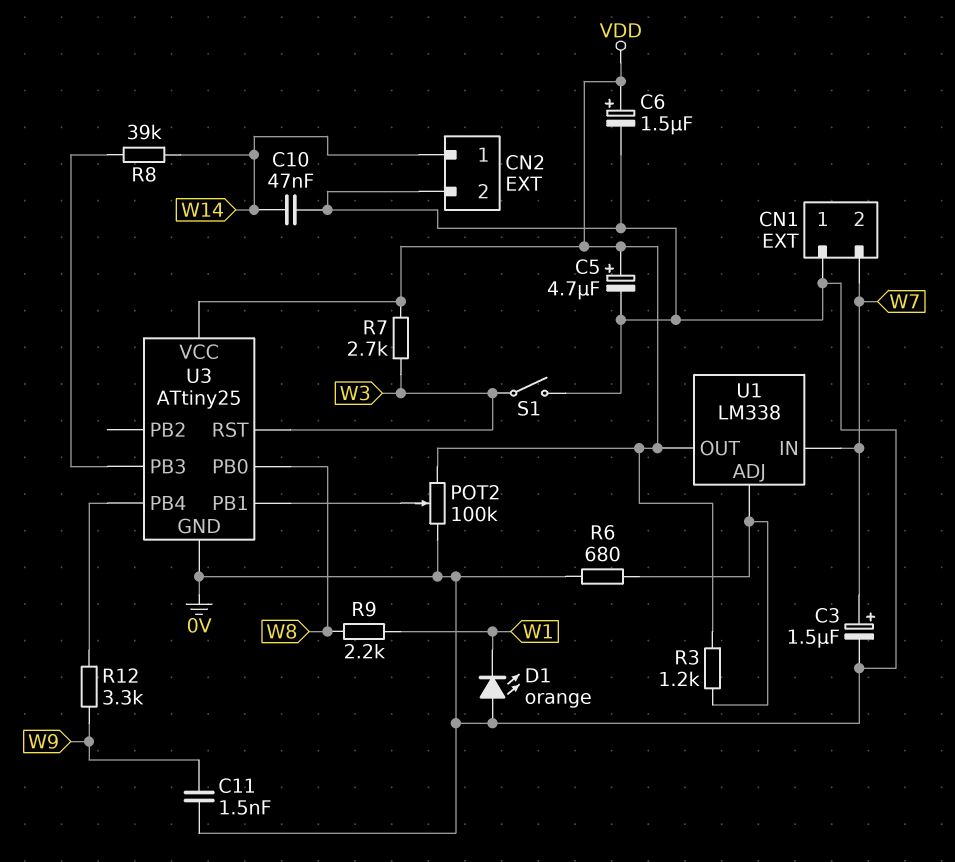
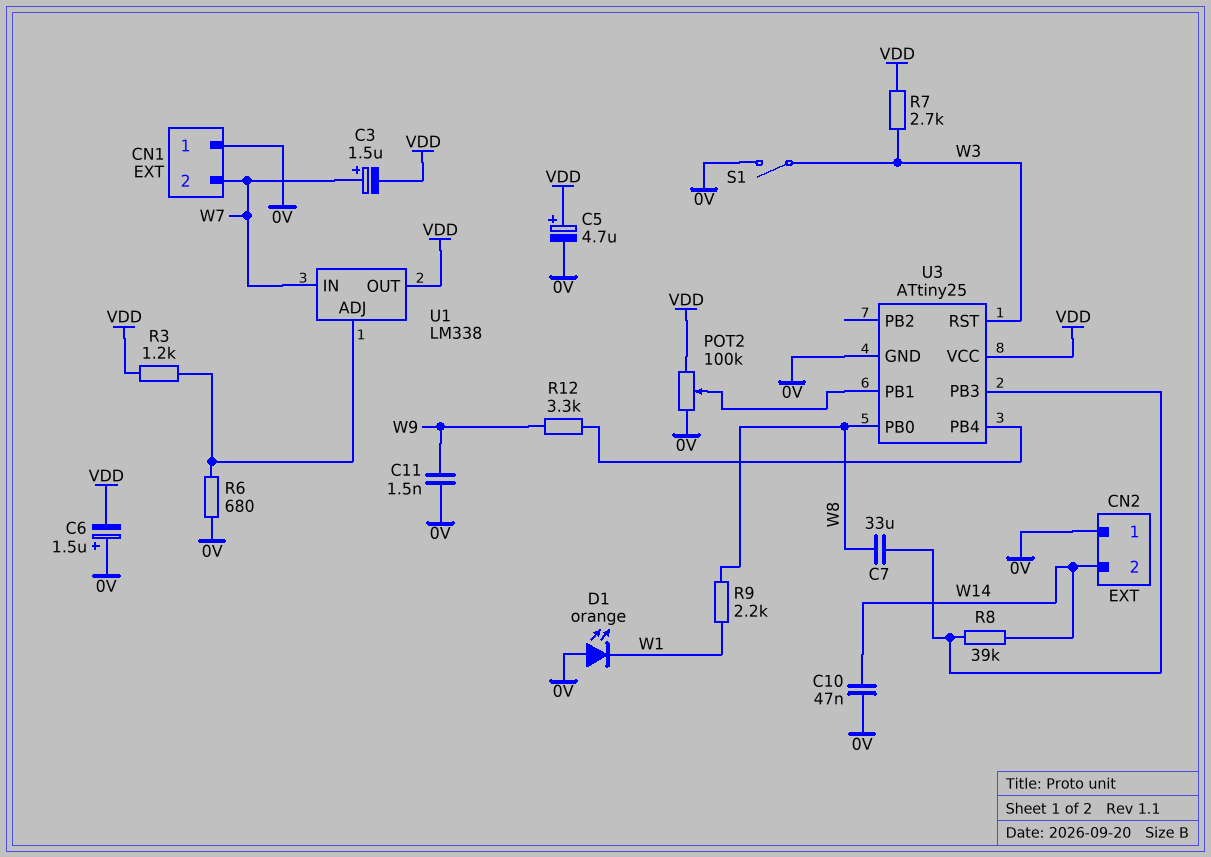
C3: 1.5uF (plus W7, minus 0V) -> 1.5uF (plus W7, minus VDD)
C6: 1.5uF (plus VDD, minus 0V) -> 1.5uF (plus 0V, minus VDD)
C7: none -> 33uF (U3/PB3, W8)
CN2 pin 1: W14 -> 0V
CN2 pin 2: 0V -> W14

